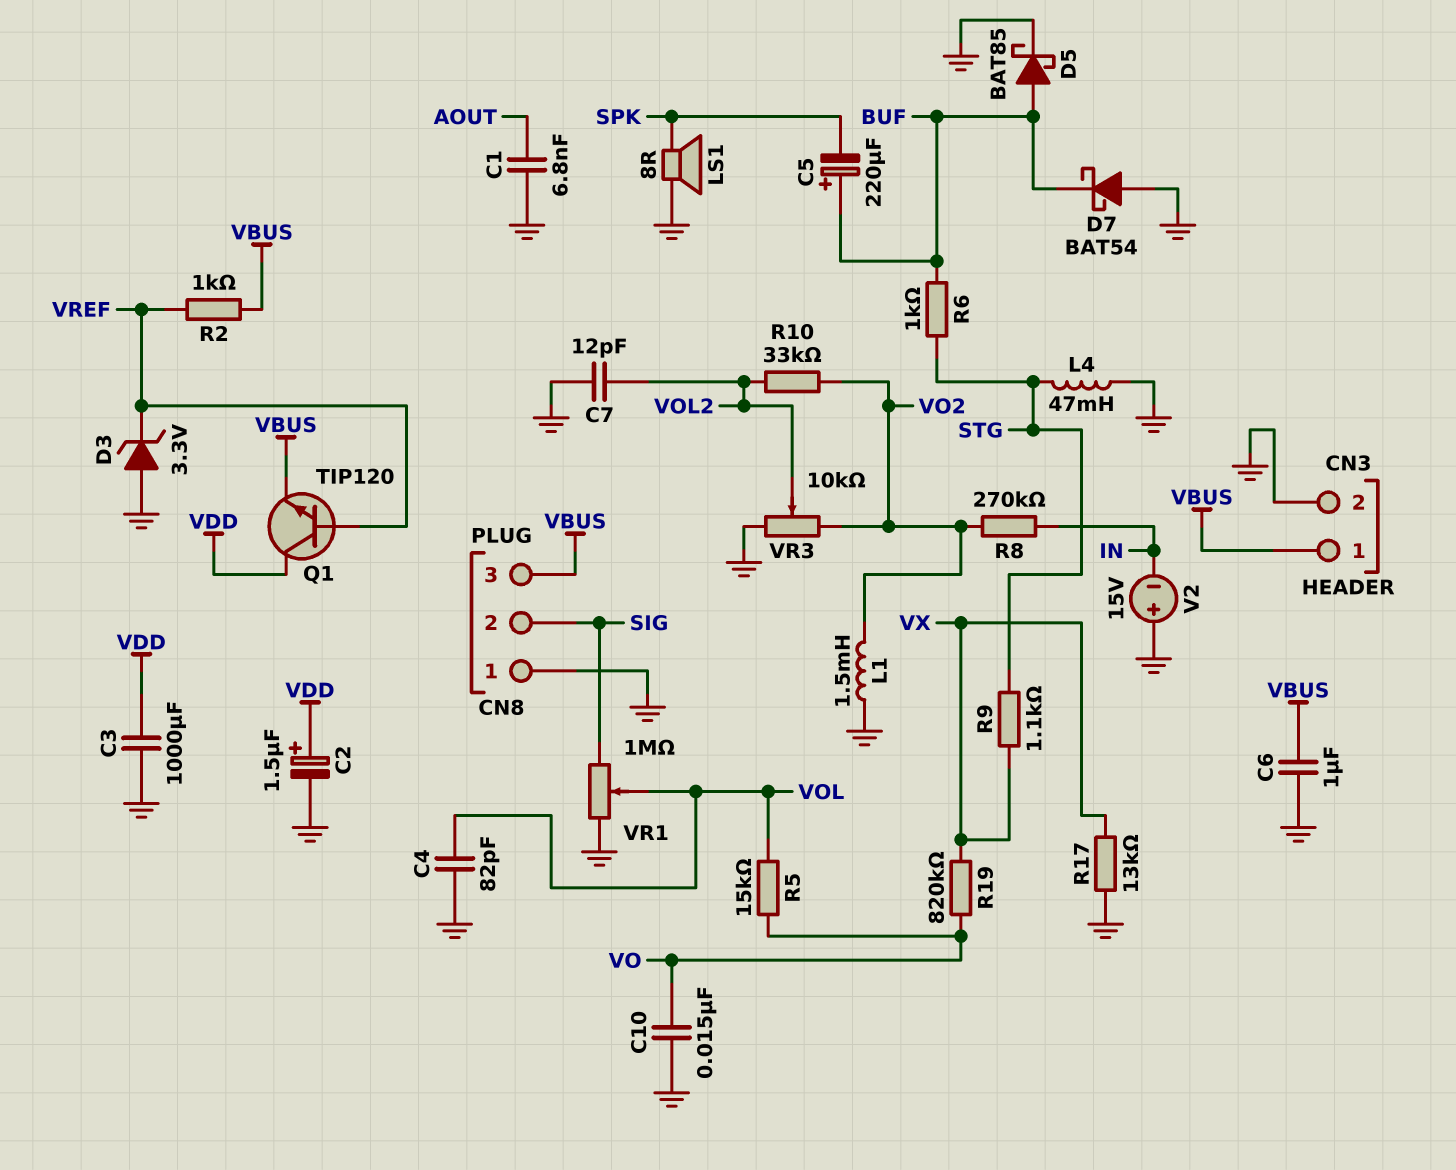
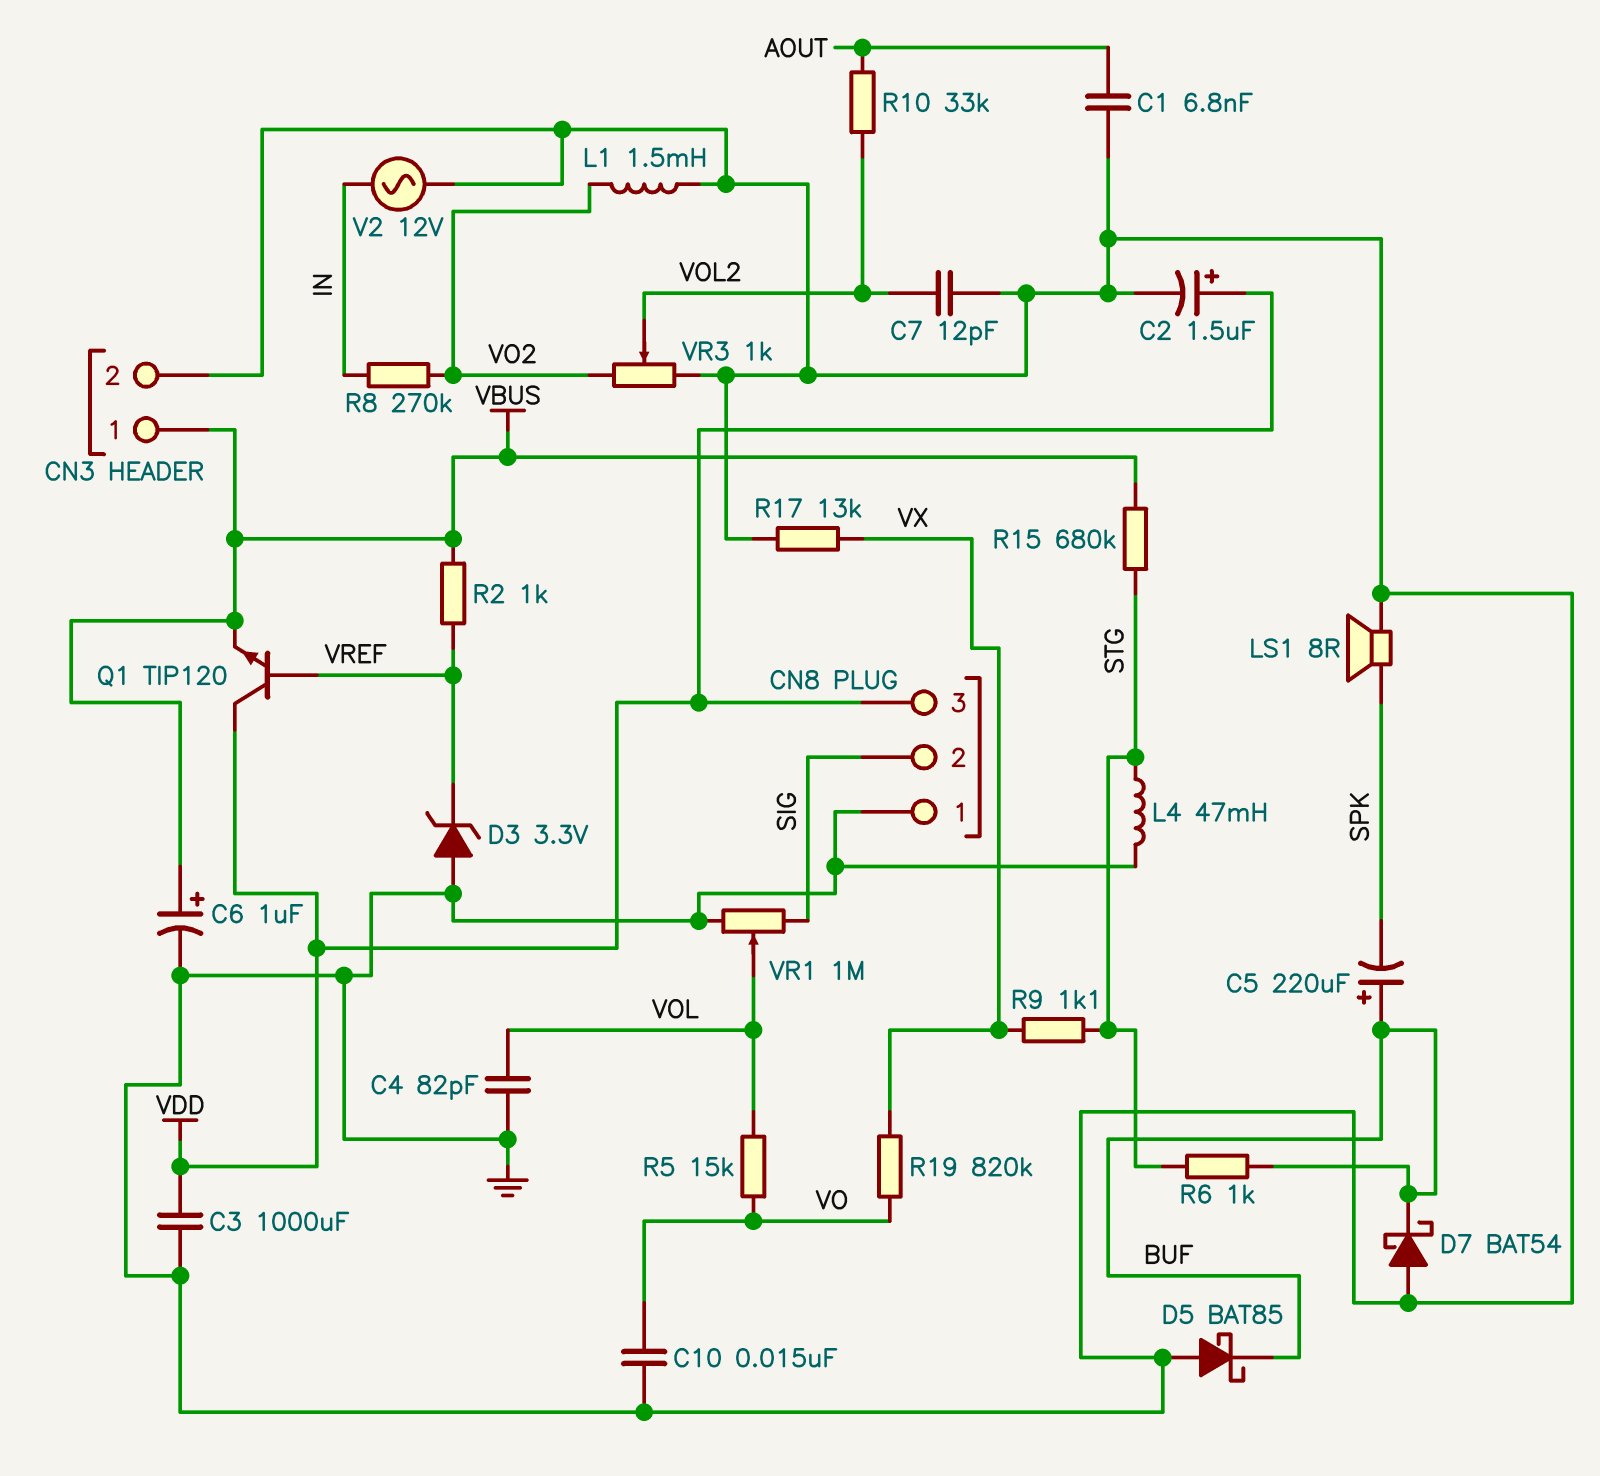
C6: 1uF (GND, VBUS) -> 1uF (plus VBUS, minus GND)
CN8 pin 3: VBUS -> VDD
D5: schottky BAT85 (A BUF, K GND) -> schottky BAT85 (A GND, K BUF)
R10: 33k (VO2, VOL2) -> 33k (AOUT, VOL2)
R15: none -> 680k (STG, VBUS)
V2: 15V (plus GND, minus IN) -> AC 12V (GND, IN)
VR3: 10k (GND, VO2, wiper VOL2) -> 1k (GND, VO2, wiper VOL2)

